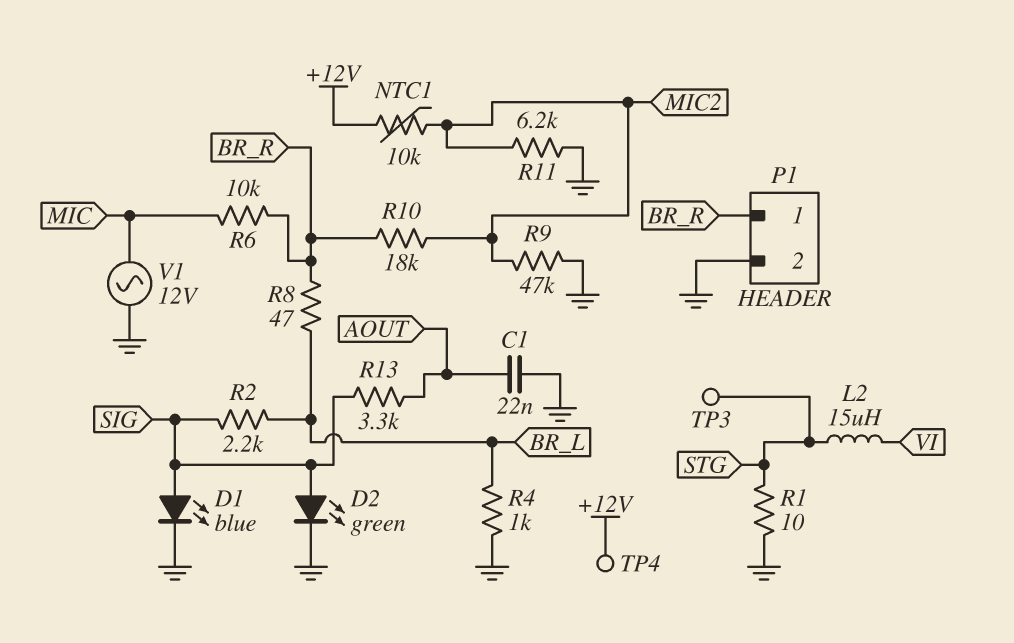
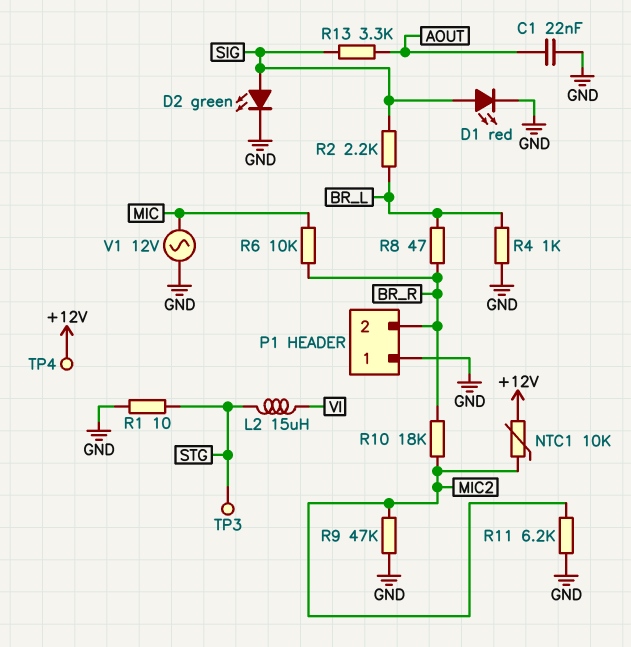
D1: LED blue (A SIG, K GND) -> LED red (A SIG, K GND)
P1 pin 1: BR_R -> GND
P1 pin 2: GND -> BR_R

